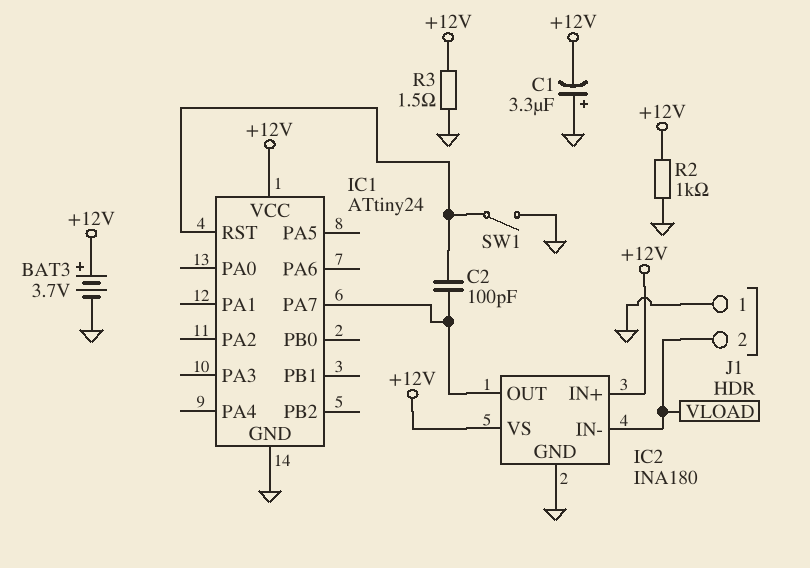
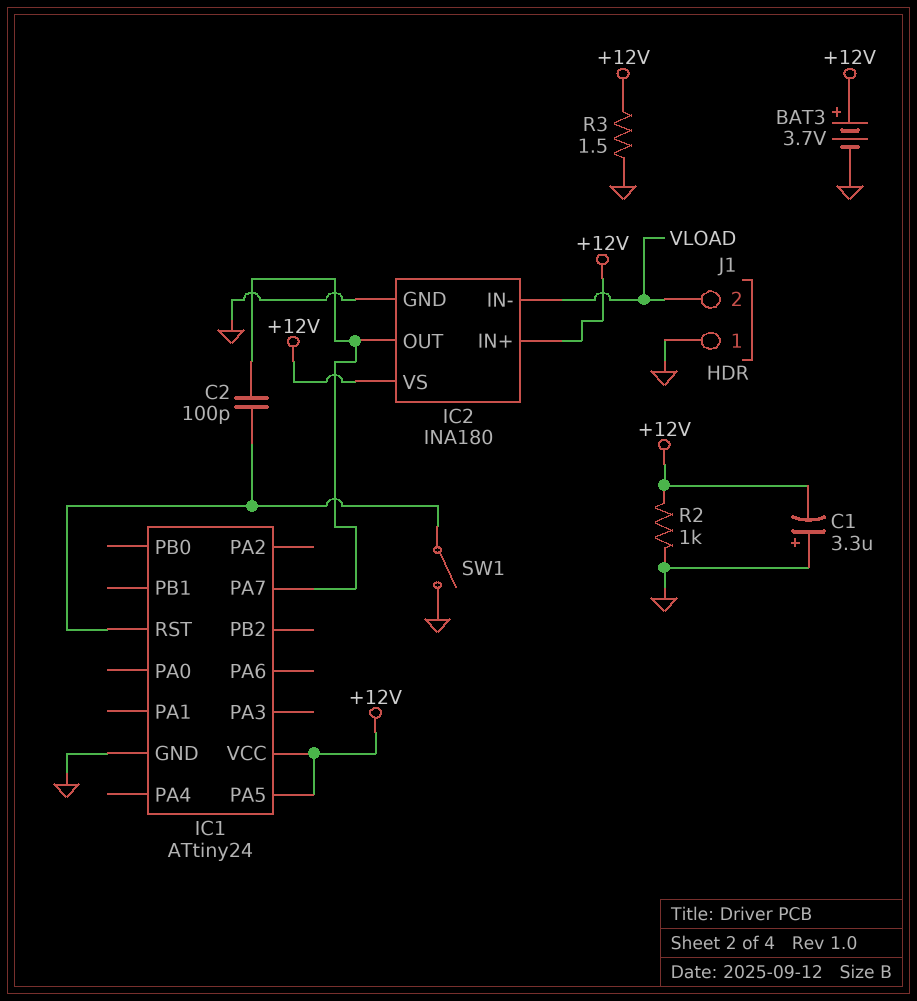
IC1 pin PA5: none -> +12V

